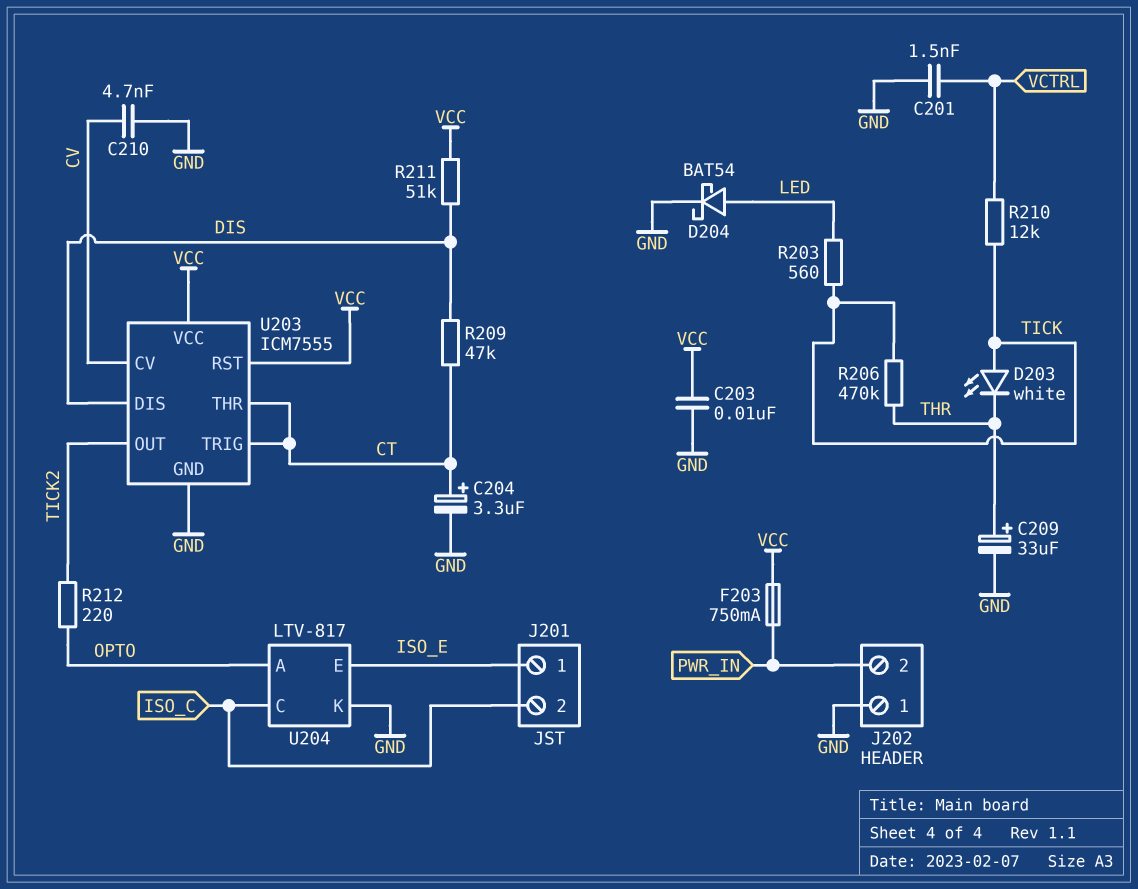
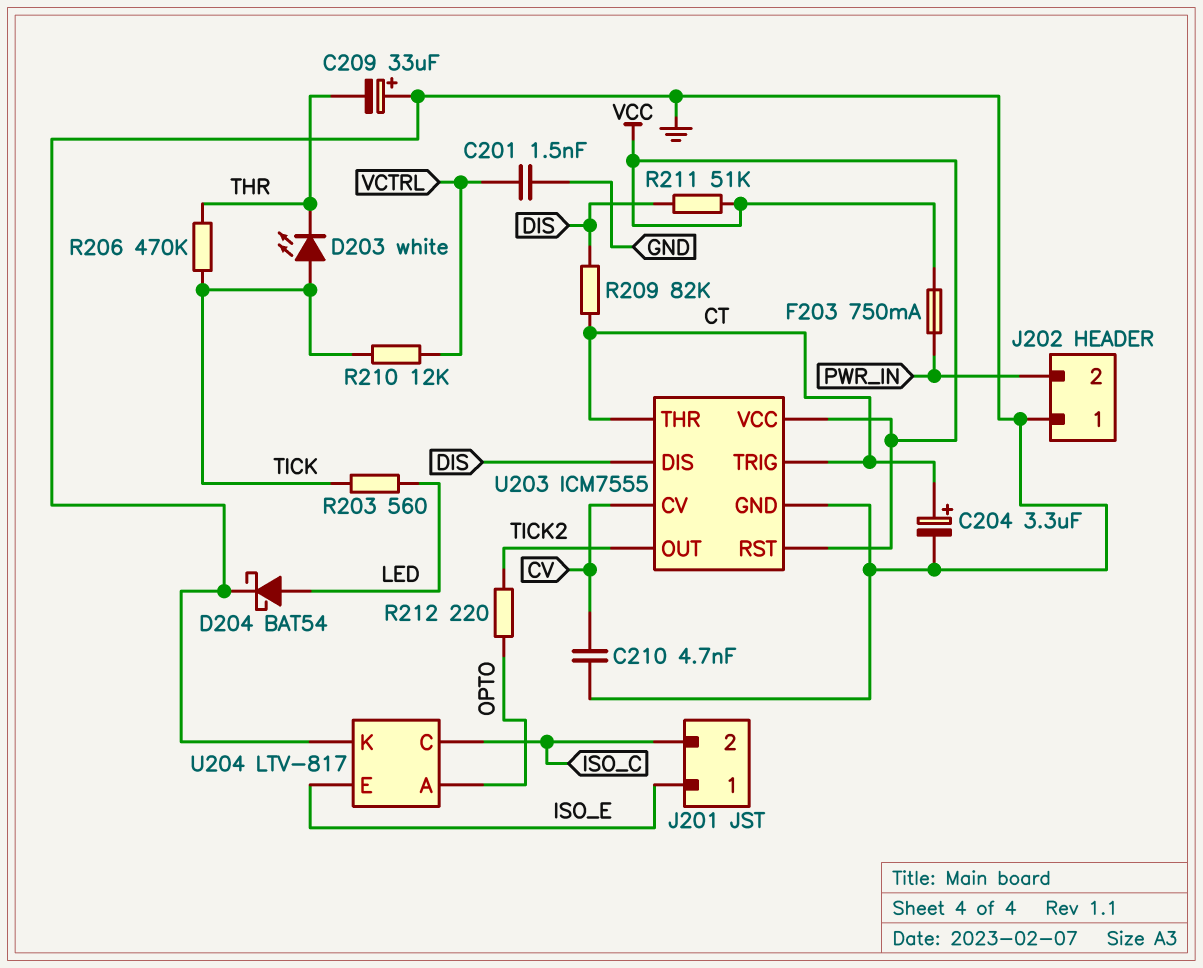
C203: 10nF (GND, VCC) -> none
C209: 33uF (plus THR, minus GND) -> 33uF (plus GND, minus THR)
R209: 47k (CT, DIS) -> 82k (CT, DIS)

